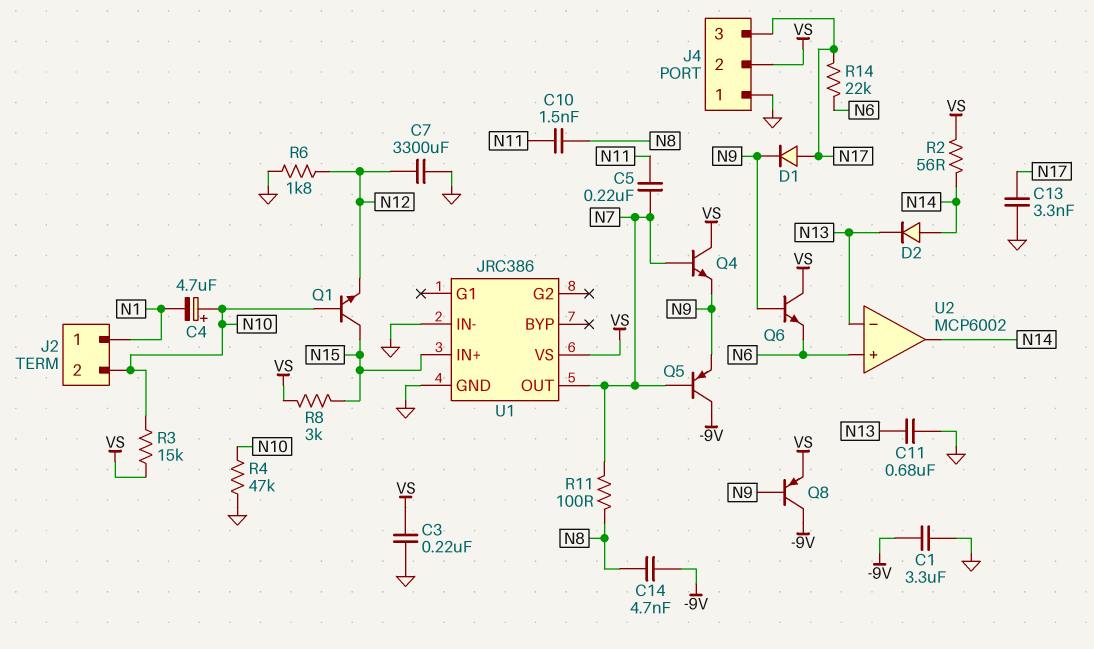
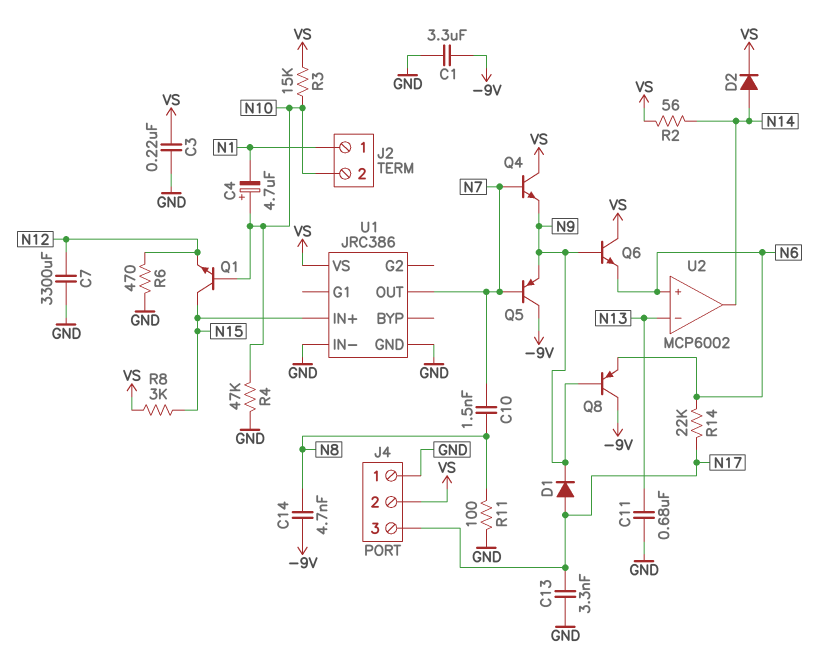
C5: 220nF (N7, N11) -> none
C10: 1.5nF (N8, N11) -> 1.5nF (N7, N8)
D2: diode (A N14, K N13) -> diode (A N14, K VS)
Q8: PNP (B N9, C -9V, E VS) -> PNP (B N9, C -9V, E N6)
R6: 1.8k (GND, N12) -> 470 (GND, N12)
R11: 100 (N7, N8) -> 100 (GND, N8)

